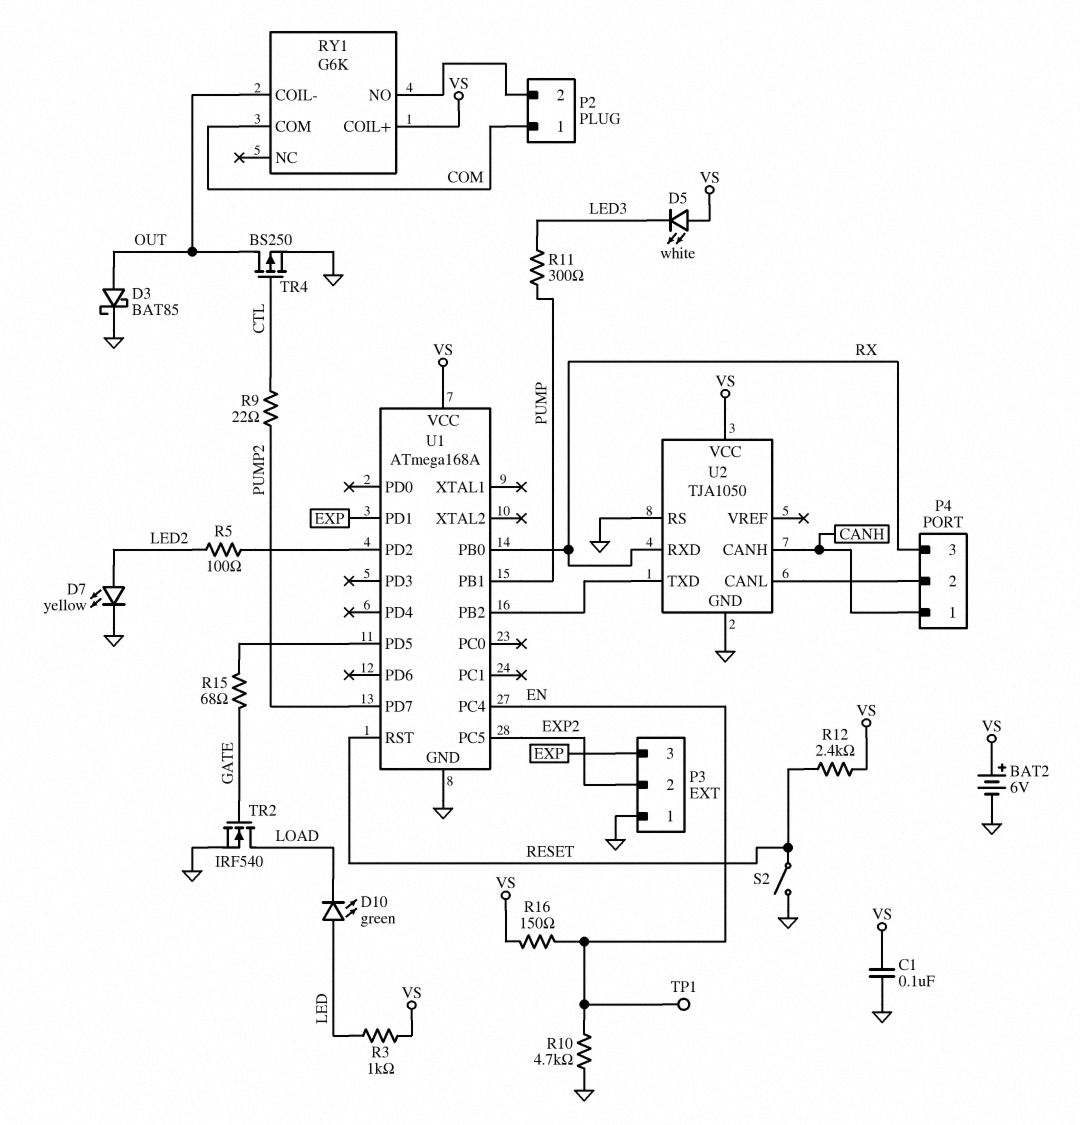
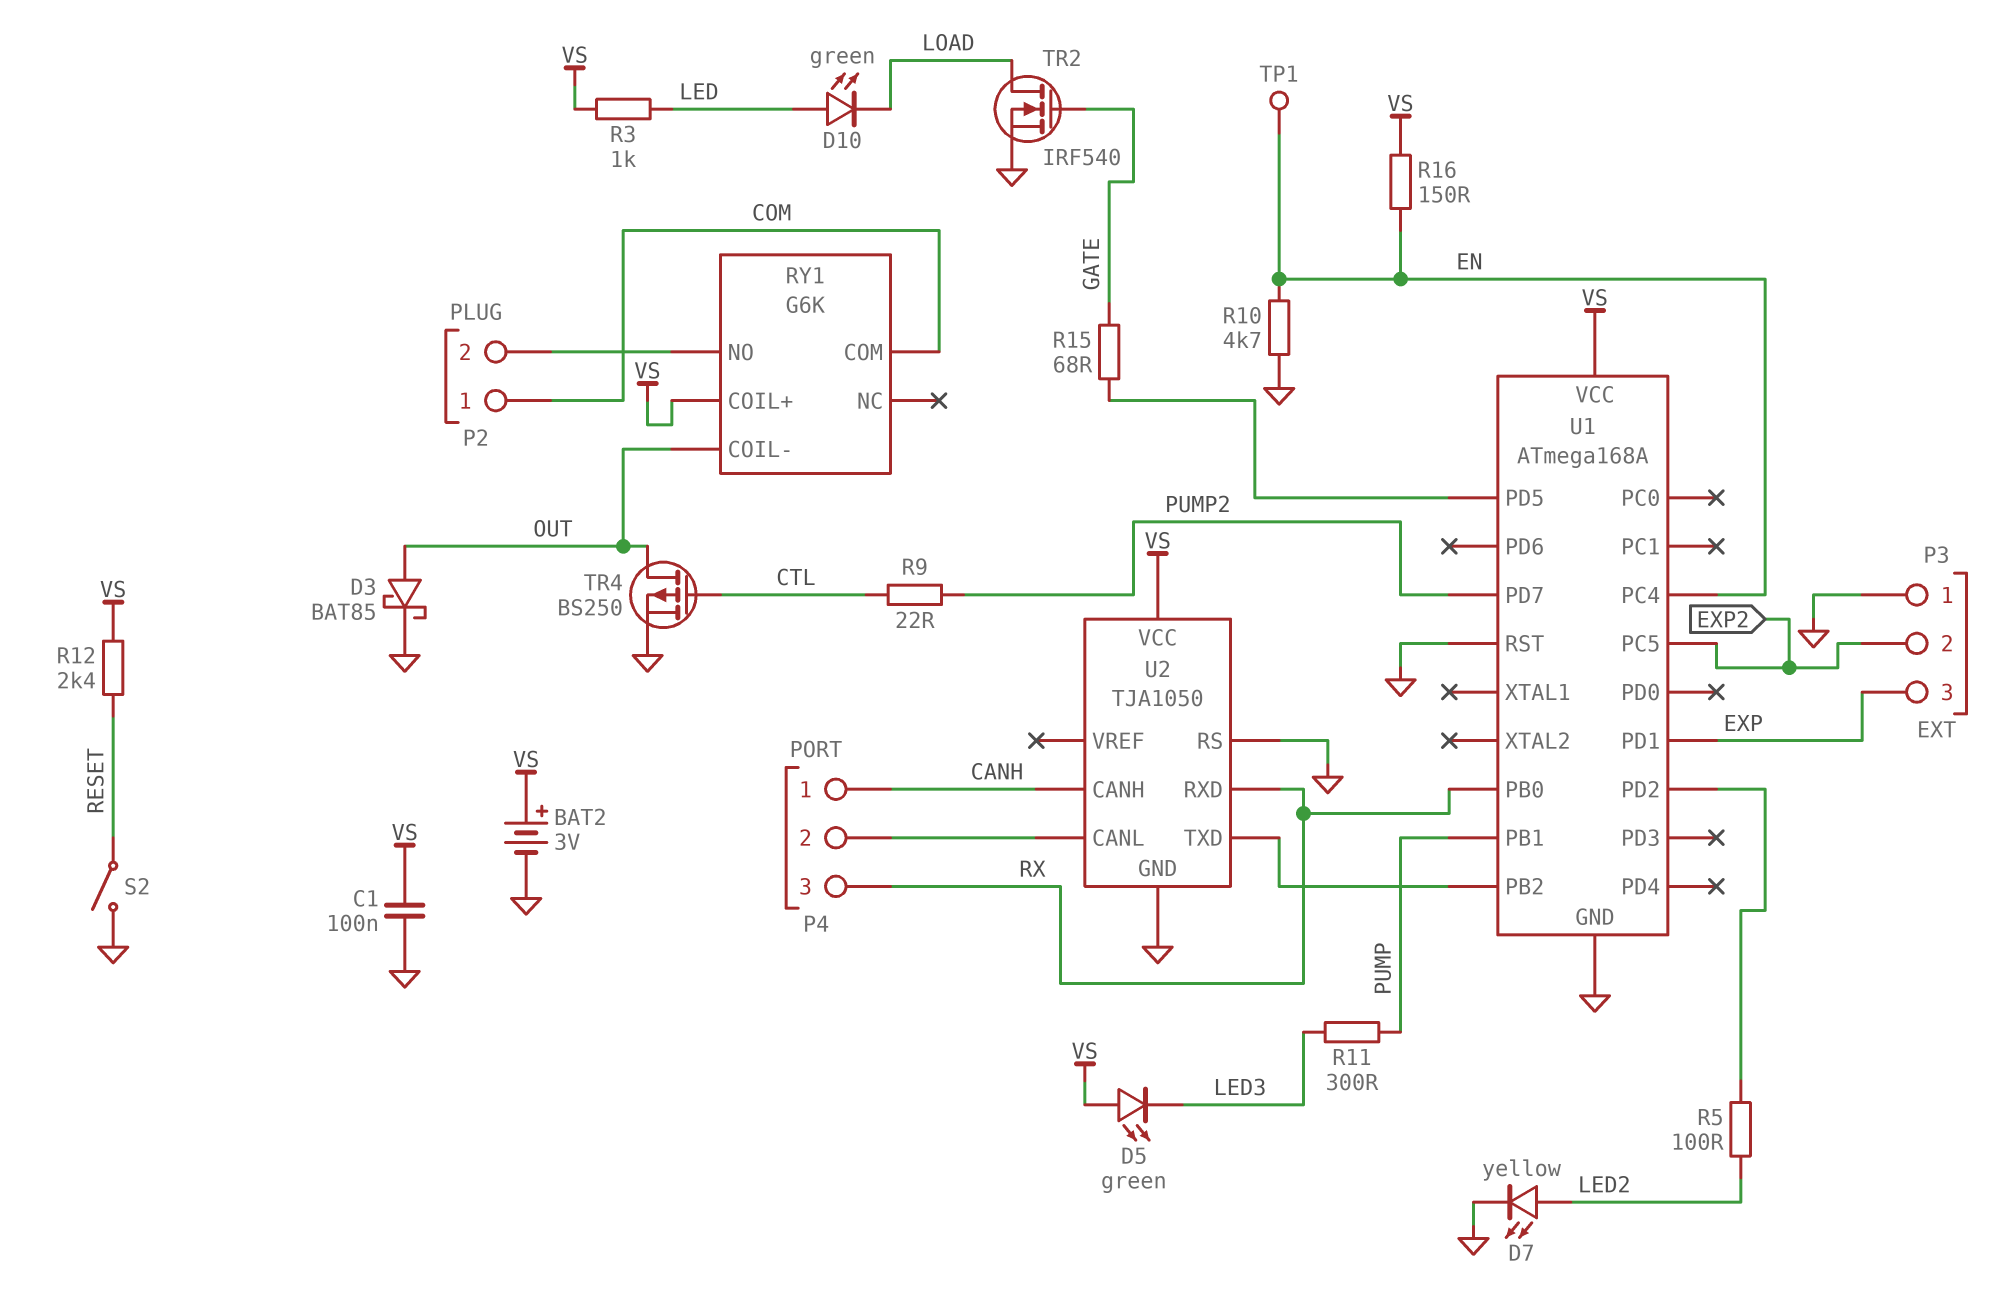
BAT2: 6V (plus VS, minus GND) -> 3V (plus VS, minus GND)
D5: LED white (A VS, K LED3) -> LED green (A VS, K LED3)
U1 pin RST: RESET -> GND

